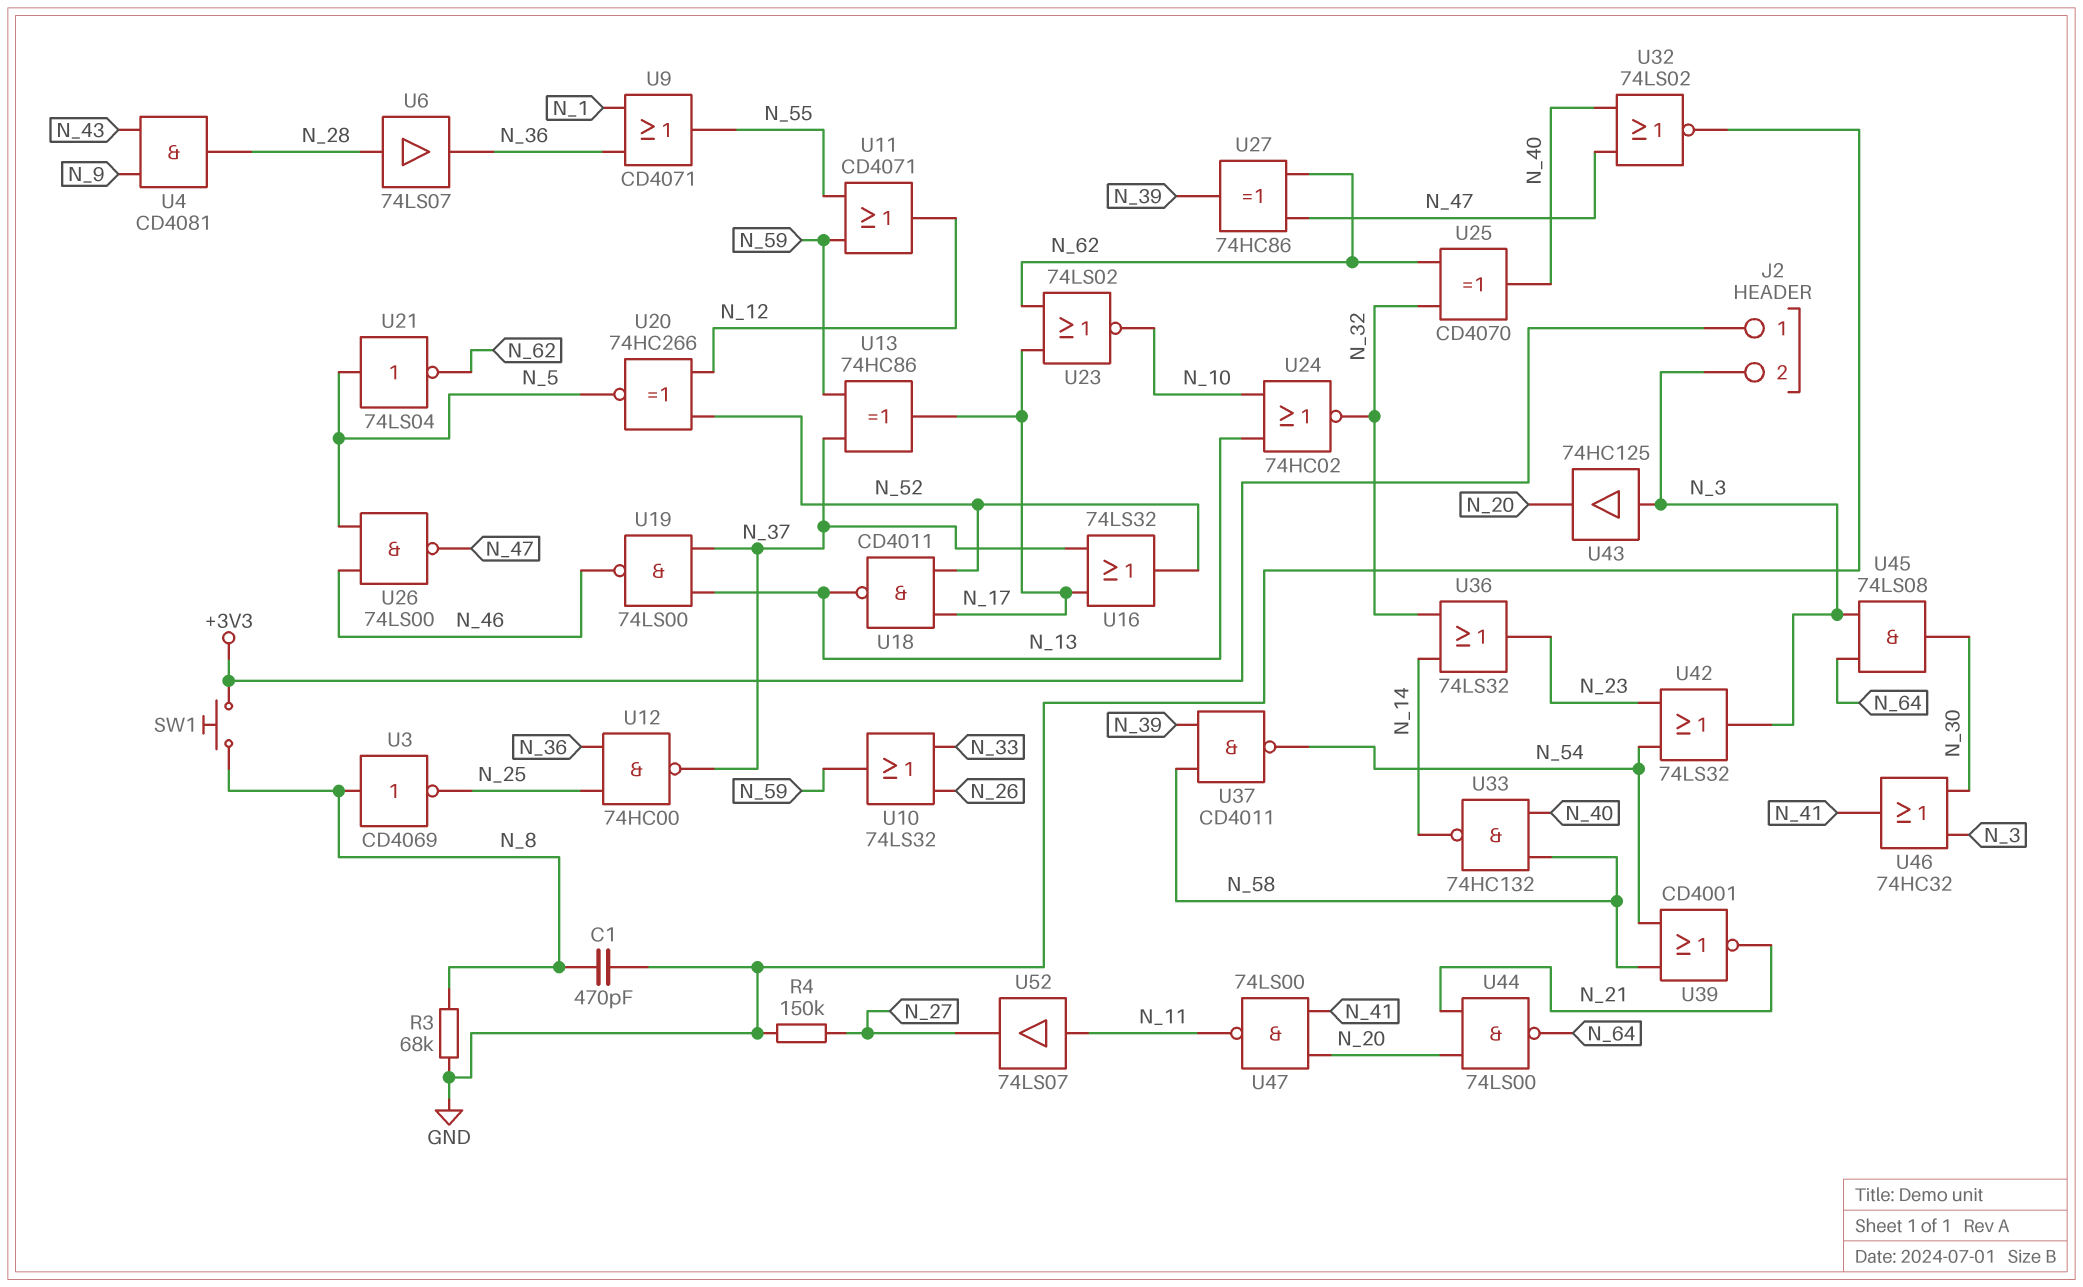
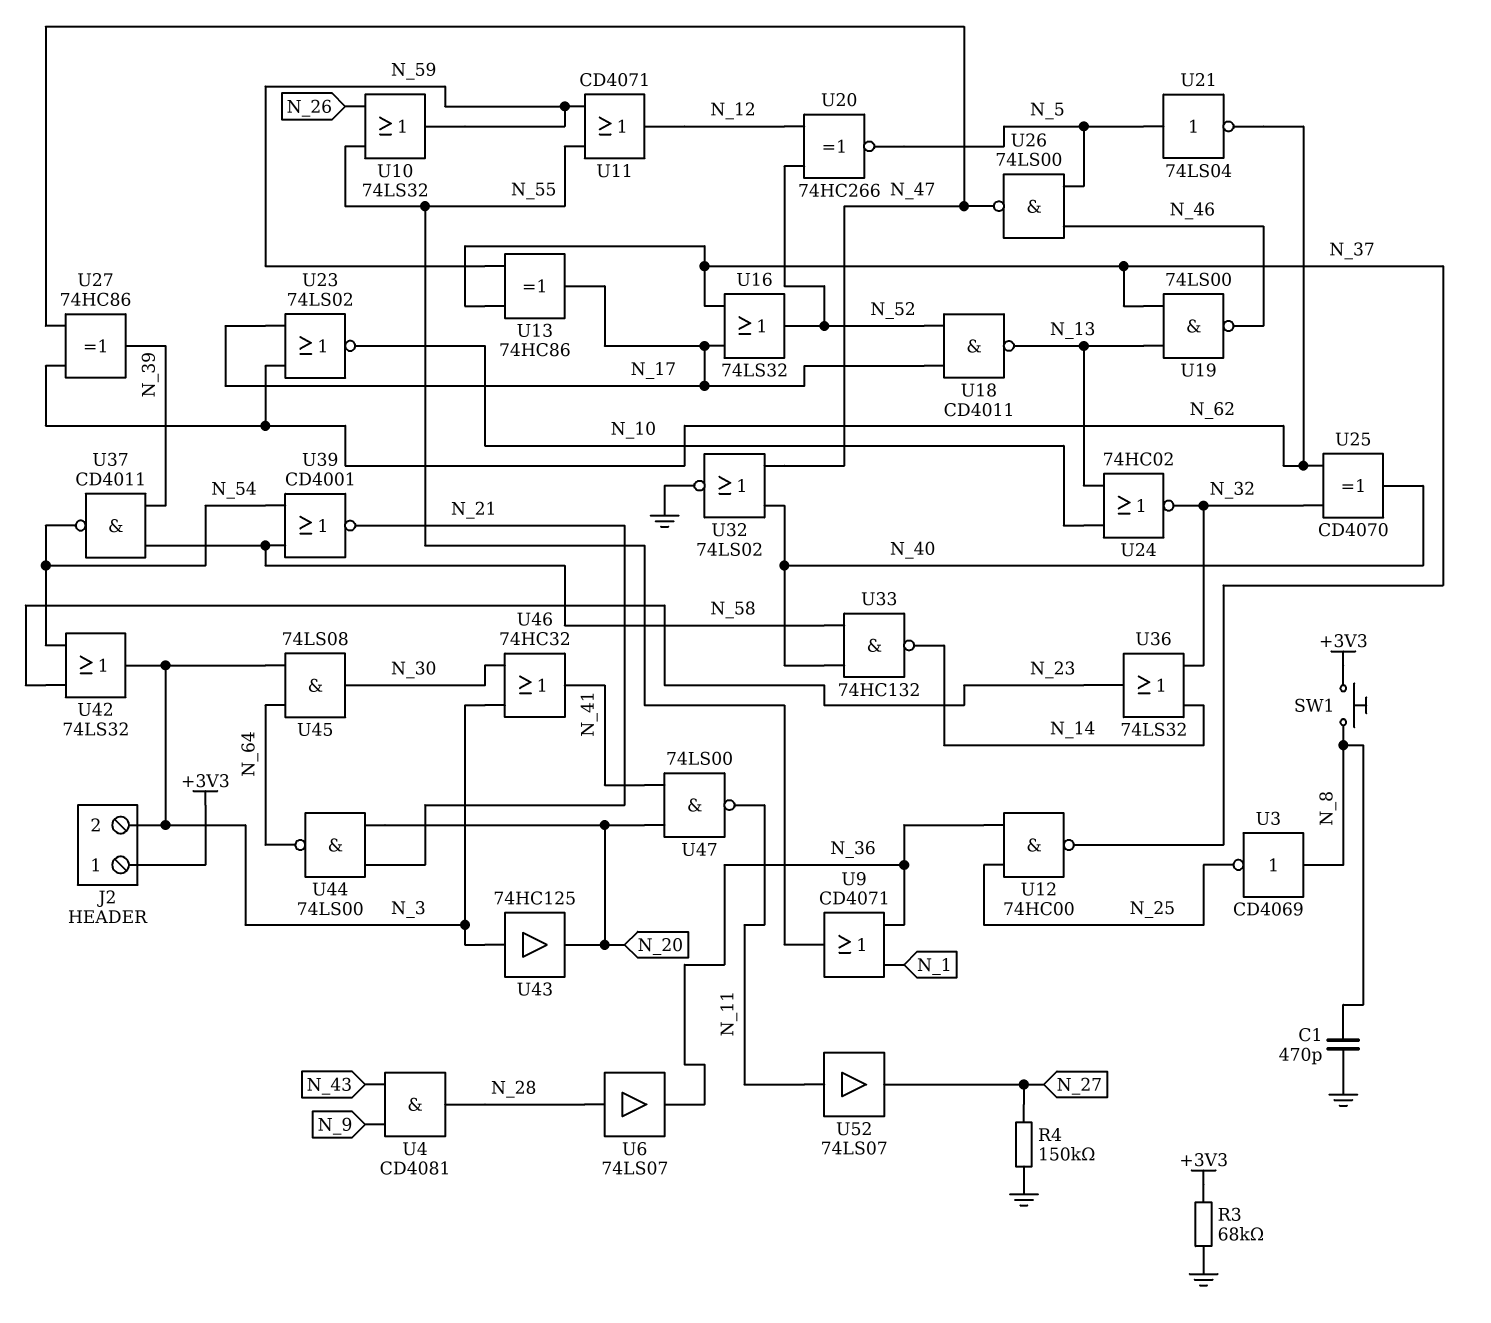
R3: 68k (GND, N_8) -> 68k (+3V3, GND)
U10: OR 74LS32 (in N_26, in N_33, out N_59) -> OR 74LS32 (in N_26, in N_55, out N_59)

